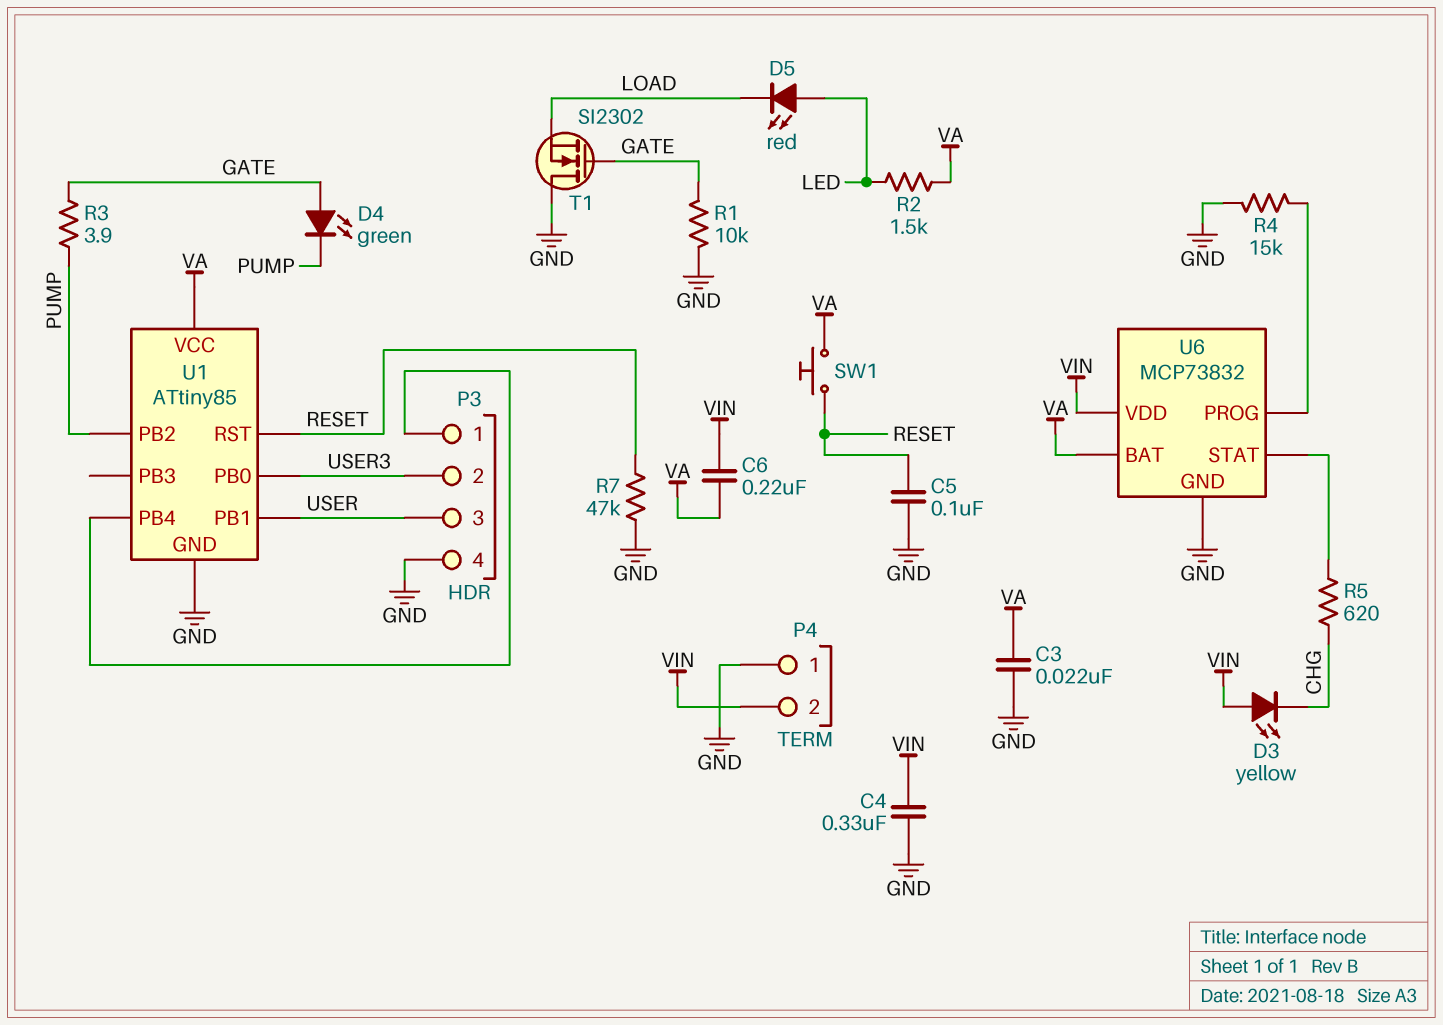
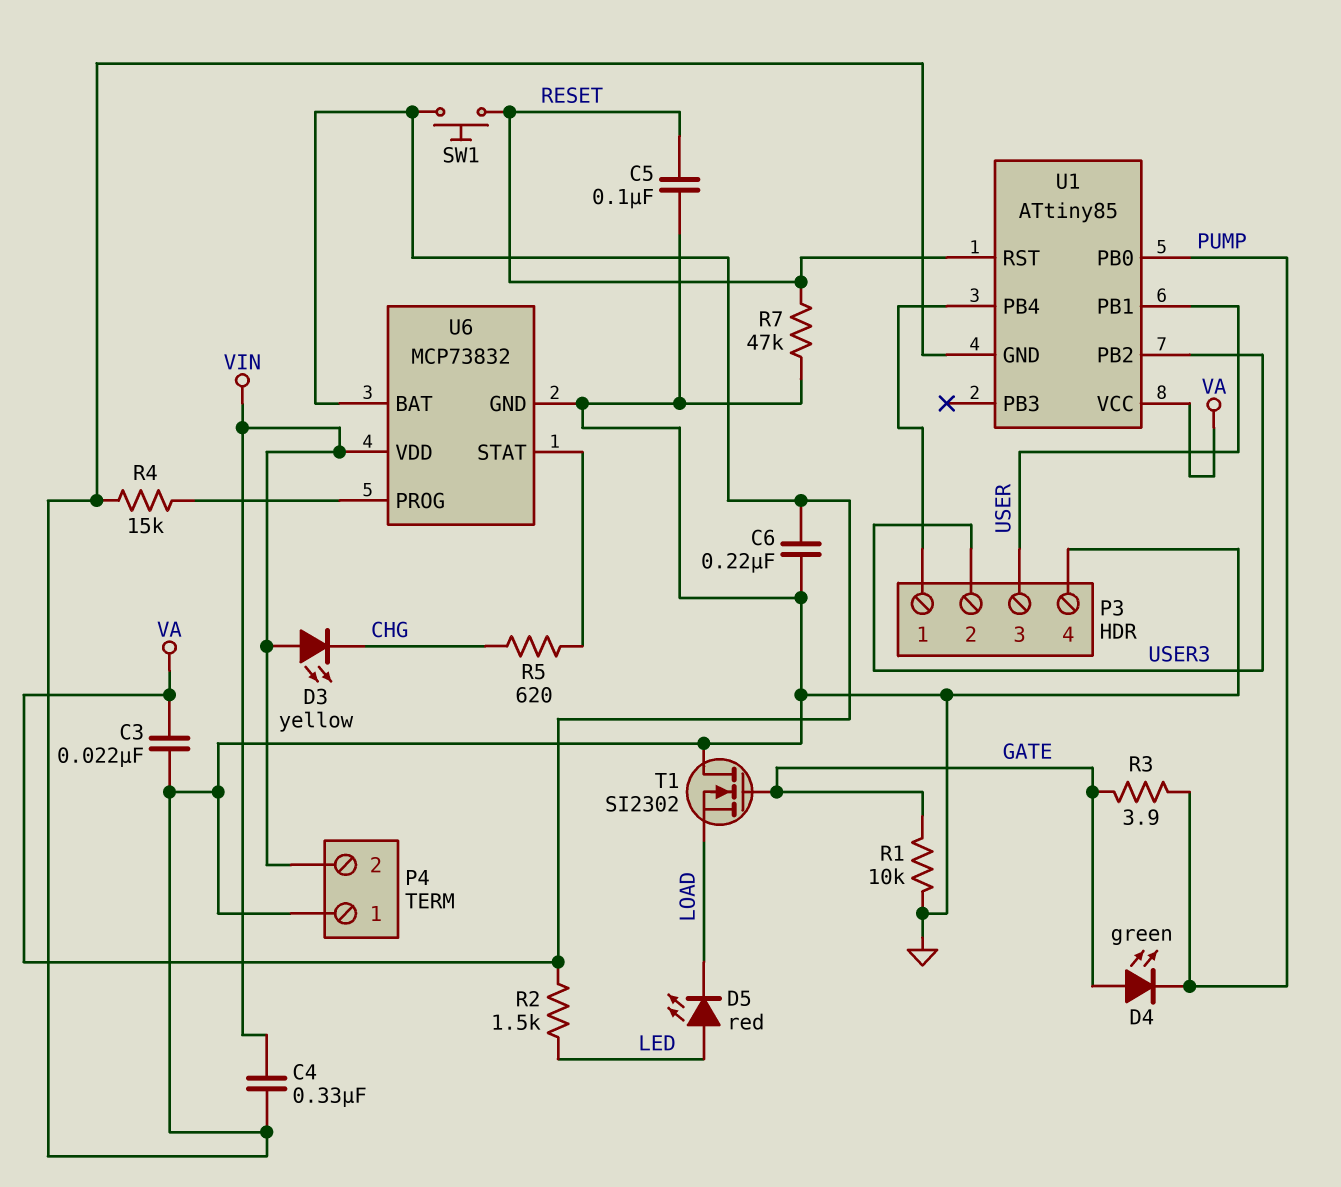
C6: 220nF (VA, VIN) -> 220nF (GND, VA)
U1 pin PB0: USER3 -> PUMP
U1 pin PB2: PUMP -> USER3

